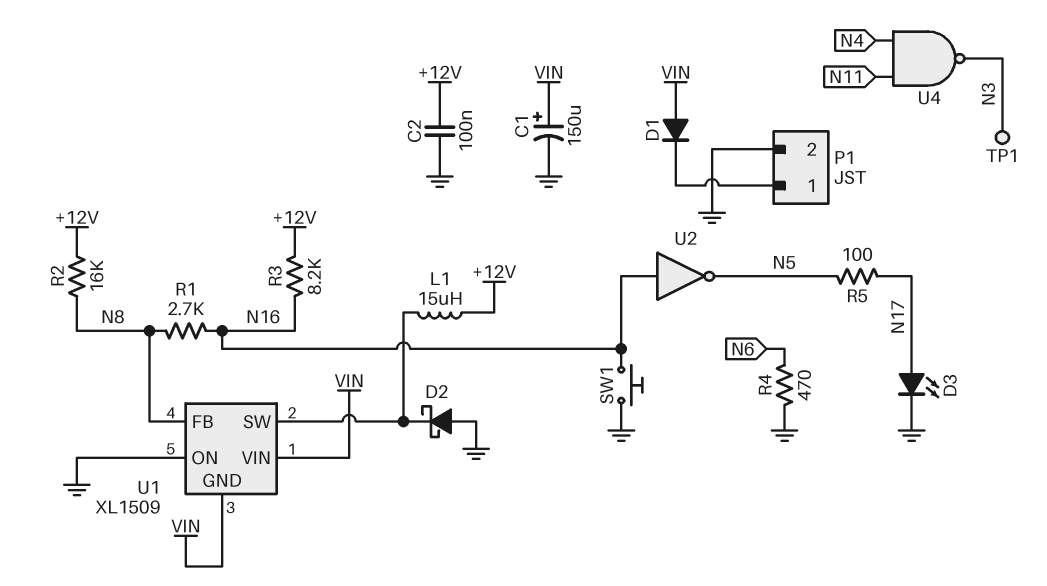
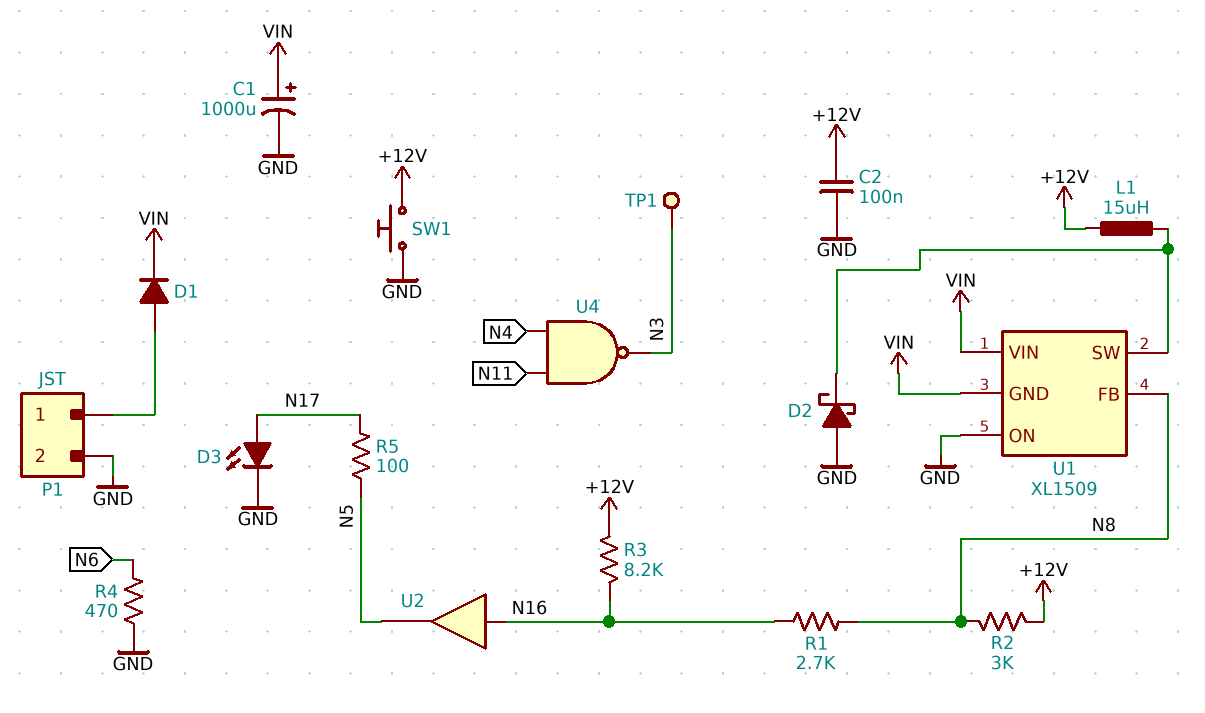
C1: 150uF (plus VIN, minus GND) -> 1000uF (plus VIN, minus GND)
D1: diode (A VIN, K P1/1) -> diode (A P1/1, K VIN)
R2: 16k (+12V, N8) -> 3k (+12V, N8)
SW1: button (GND, N16) -> button (+12V, GND)
U2: NOT (in N16, out N5) -> buffer (in N16, out N5)

